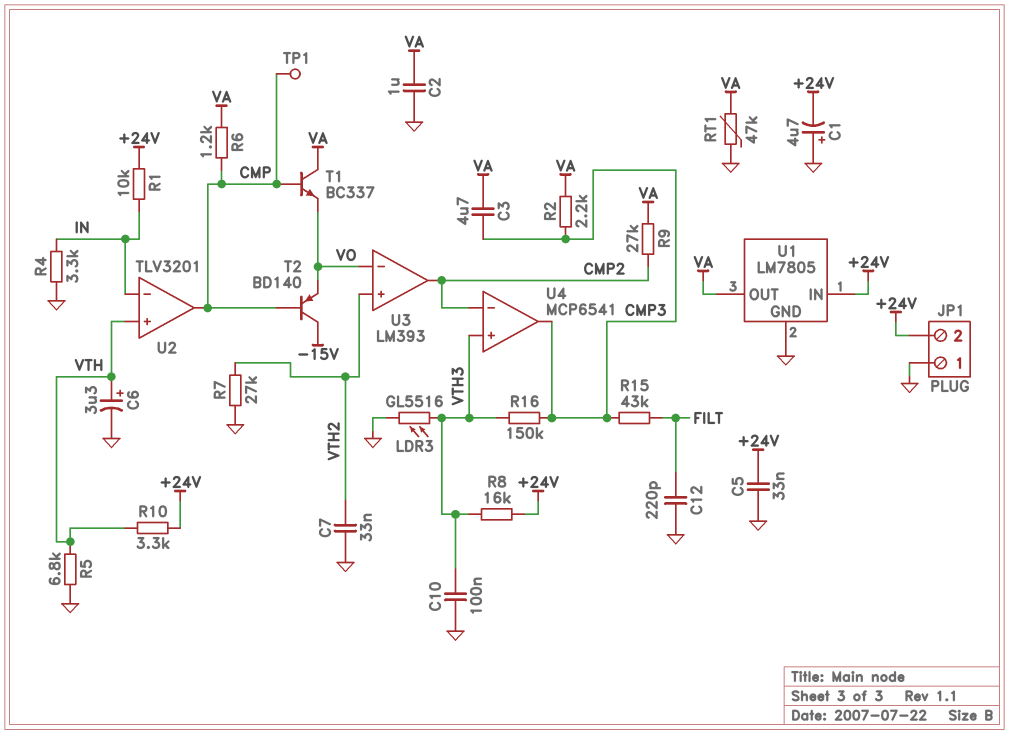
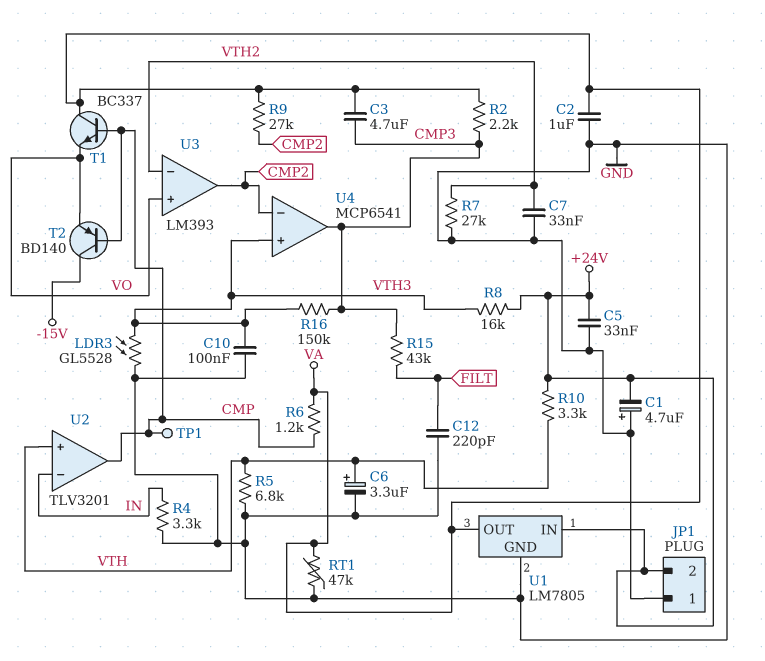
LDR3: GL5516 (GND, VTH3) -> GL5528 (GND, VTH3)
R1: 10k (+24V, IN) -> none
U3 pin in+: VTH2 -> VO
U3 pin in-: VO -> VTH2

